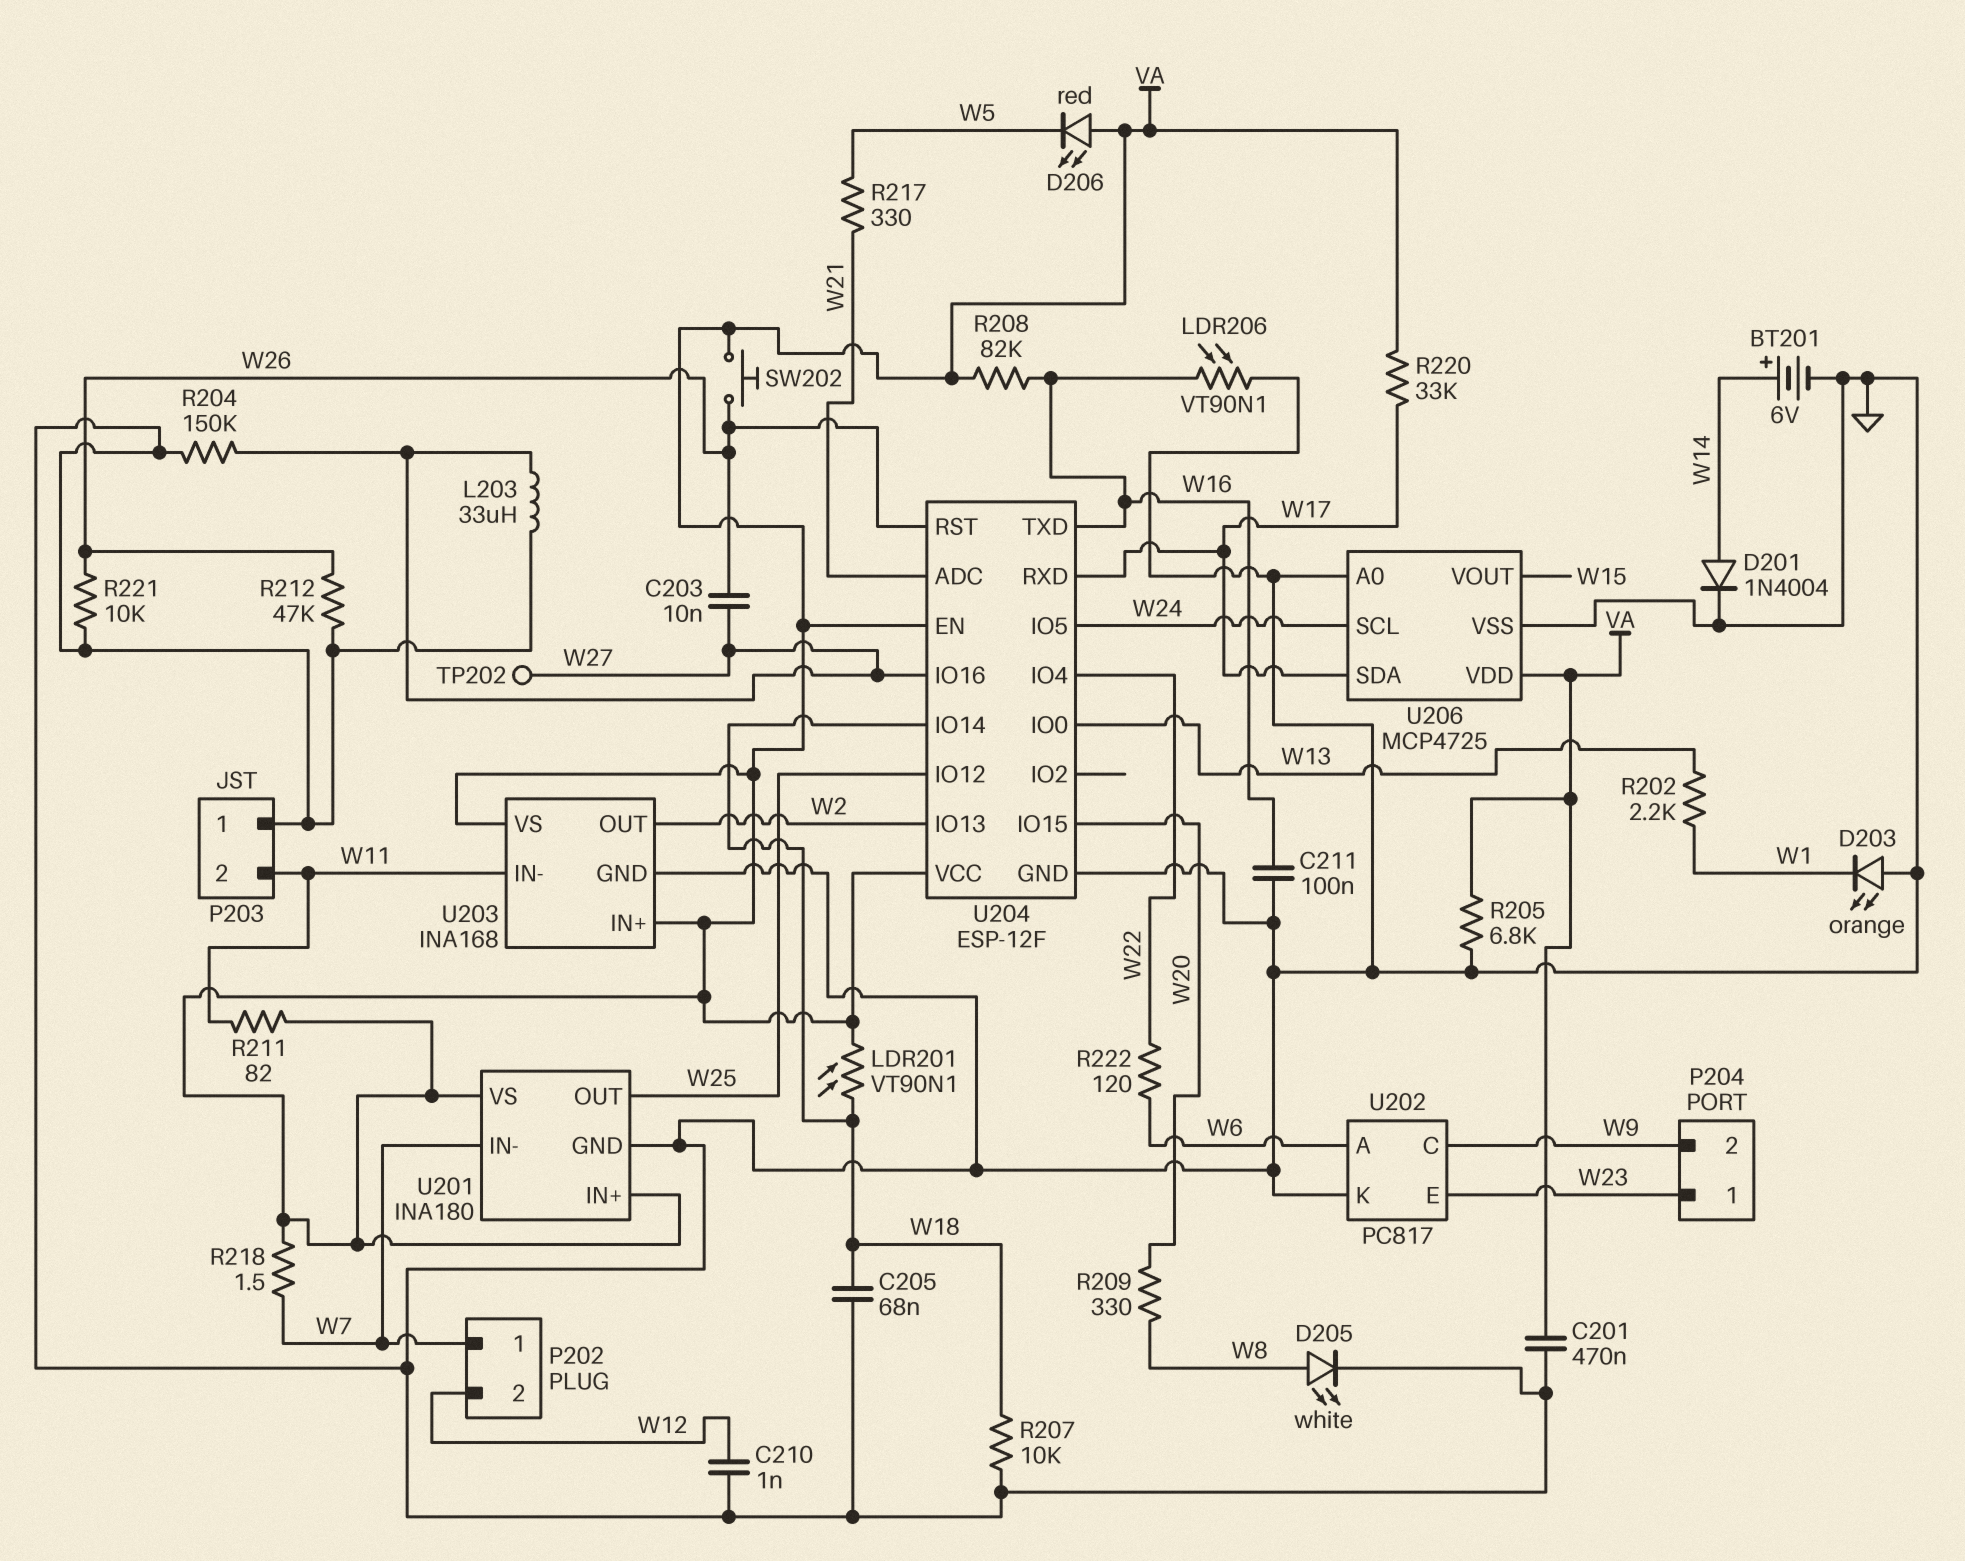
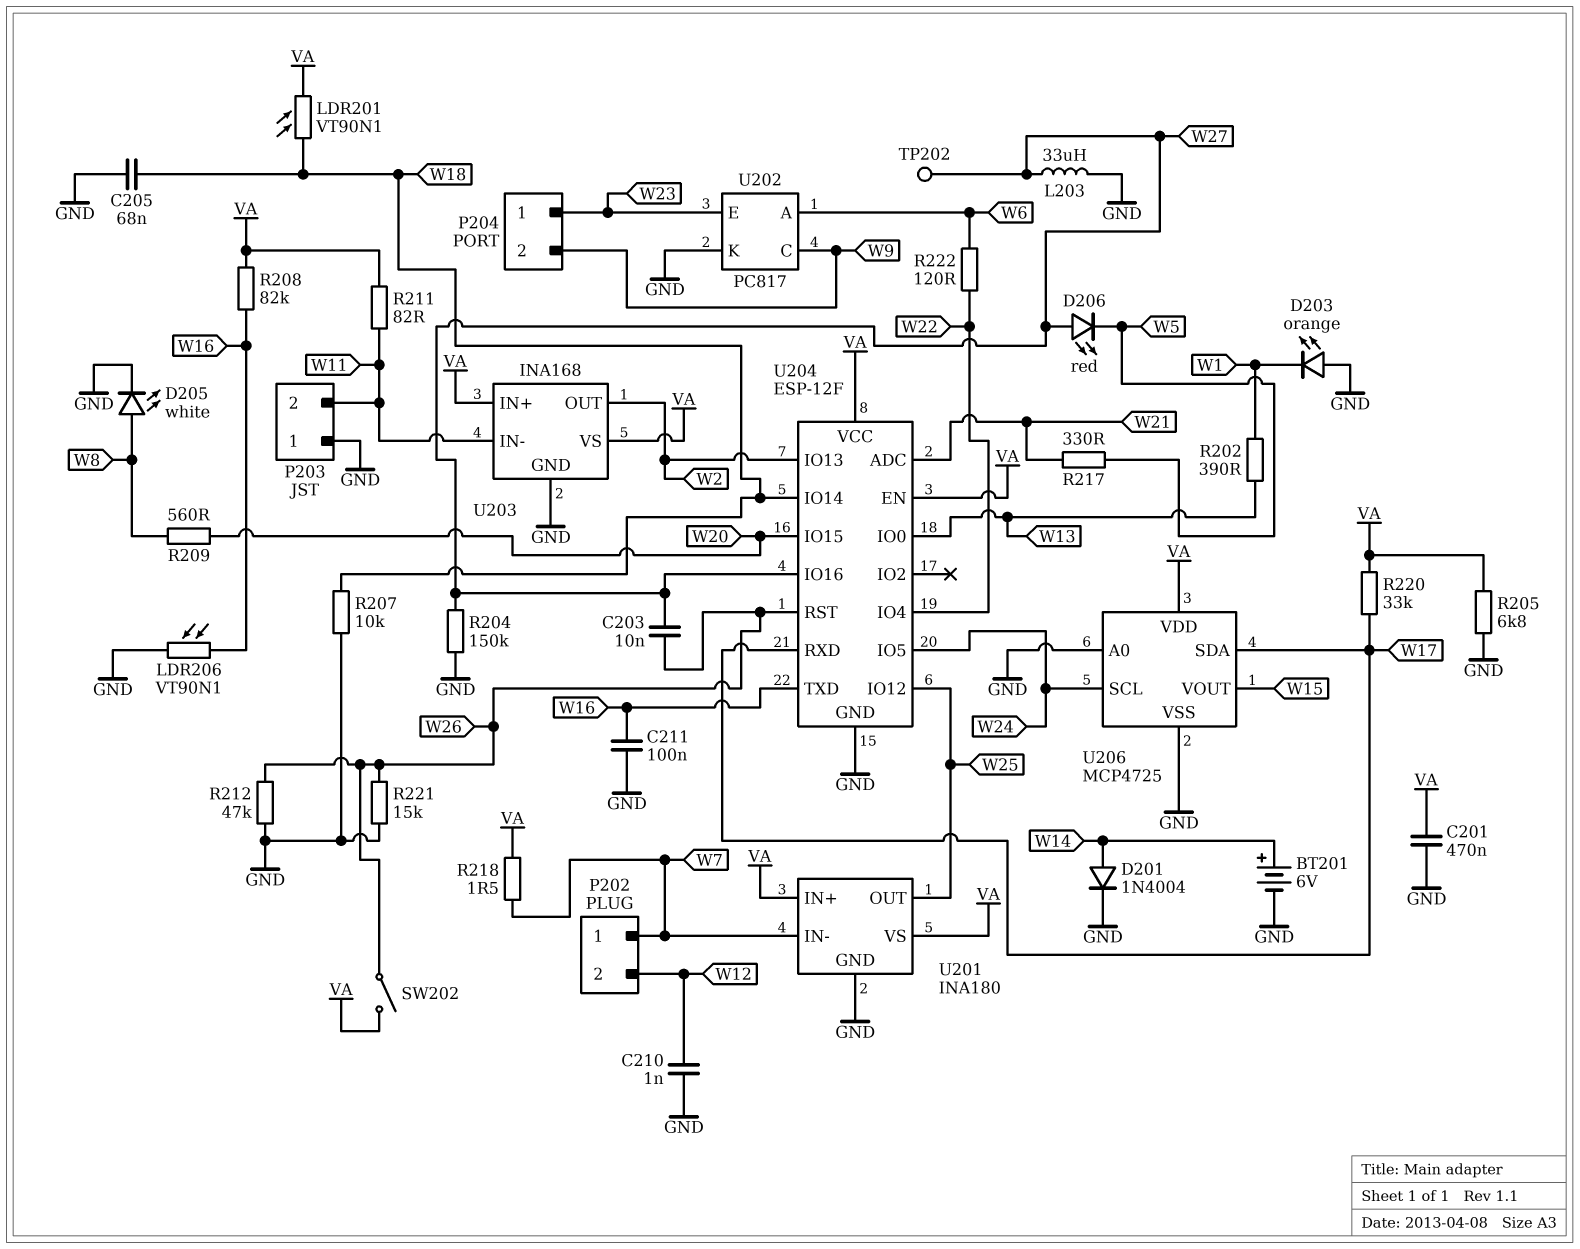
D206: LED red (A VA, K W5) -> LED red (A W27, K W5)
R202: 2.2k (W1, W13) -> 390 (W1, W13)
R209: 330 (W8, W20) -> 560 (W8, W20)
R221: 10k (GND, W26) -> 15k (GND, W26)
SW202: button (VA, W26) -> switch (VA, W26)

